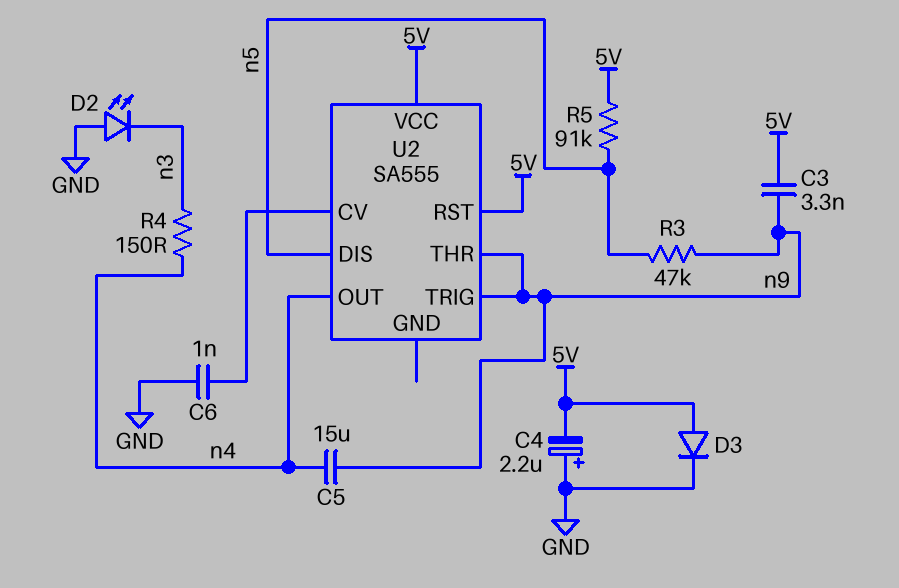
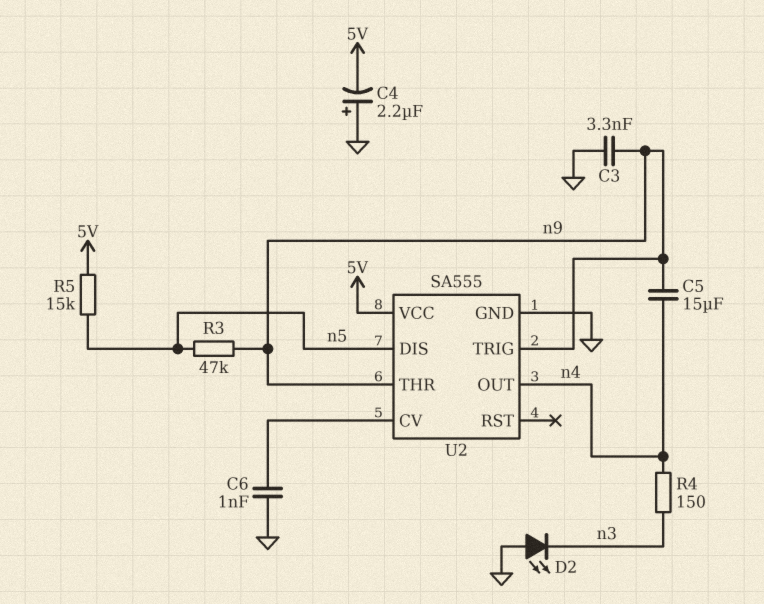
C3: 3.3nF (5V, n9) -> 3.3nF (GND, n9)
D3: diode (A 5V, K GND) -> none
R5: 91k (5V, n5) -> 15k (5V, n5)
U2 pin GND: none -> GND
U2 pin RST: 5V -> none

